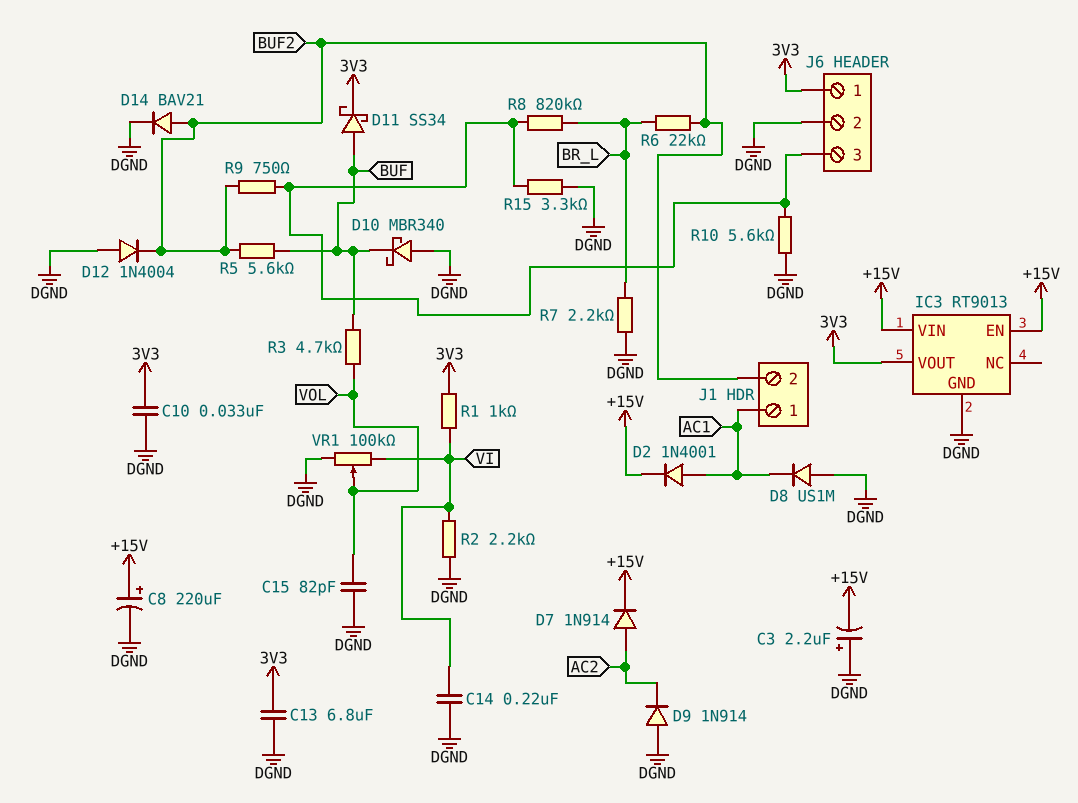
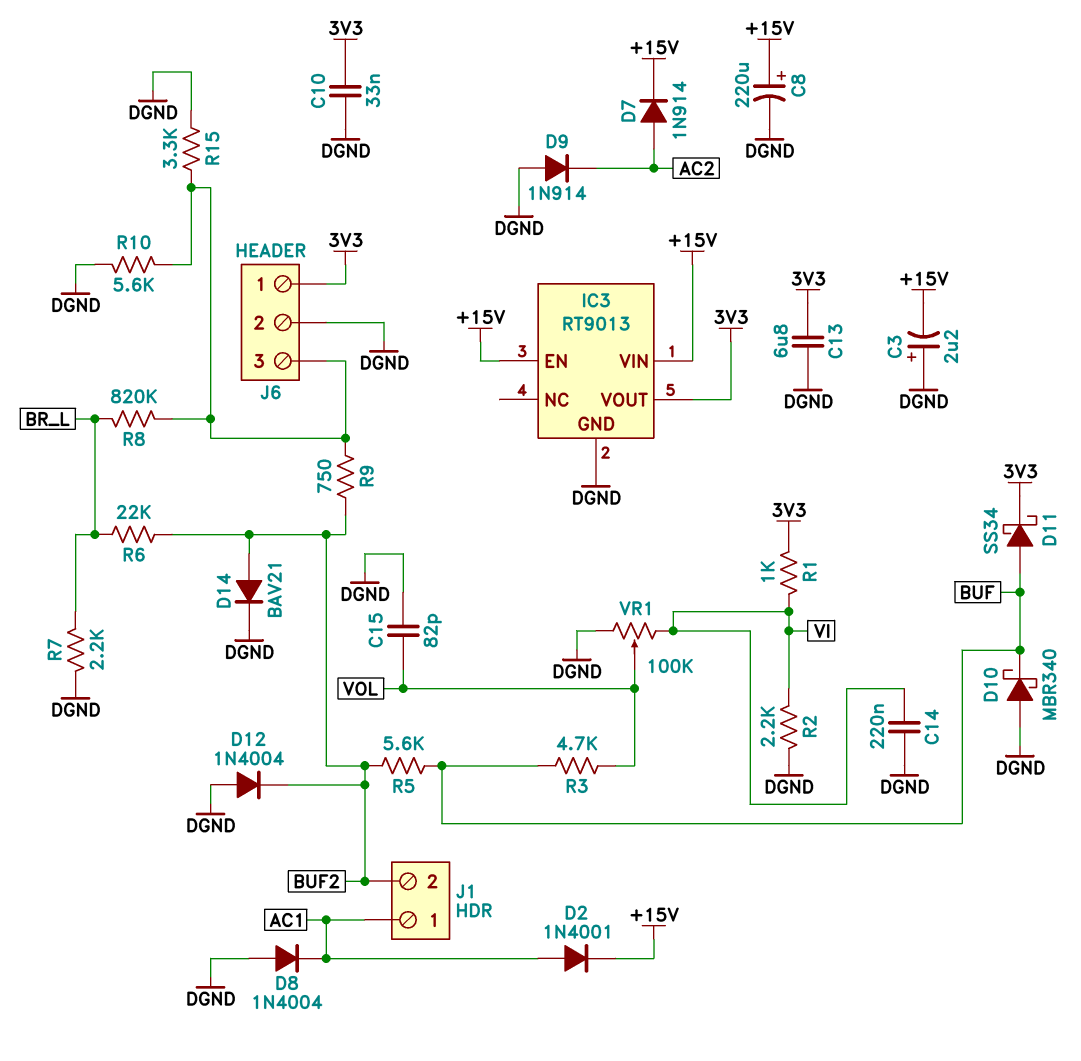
D8: diode US1M (A DGND, K AC1) -> diode 1N4004 (A DGND, K AC1)

